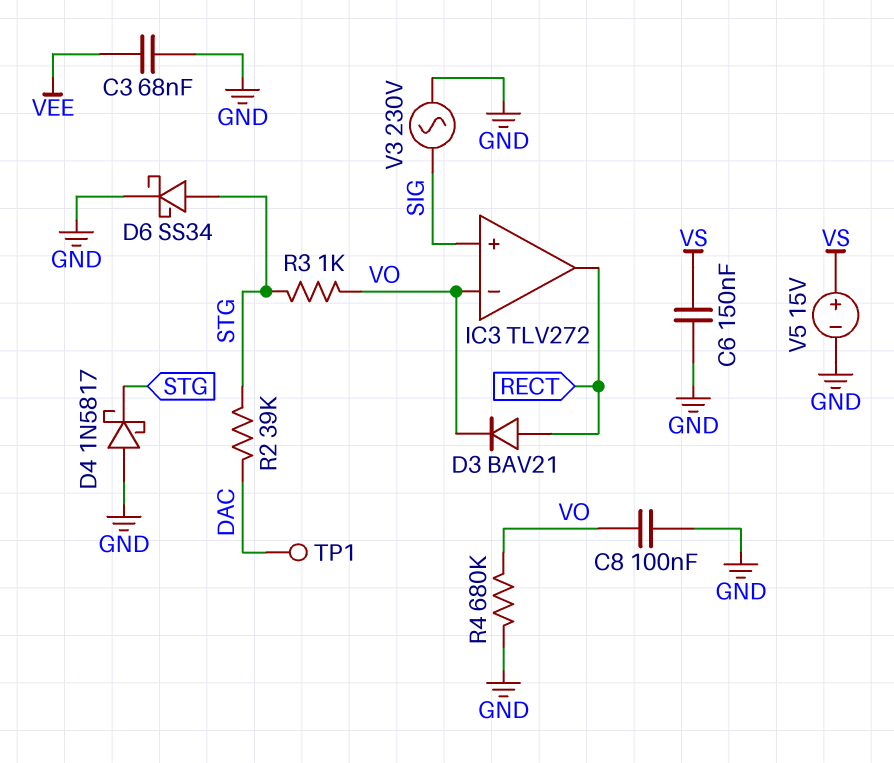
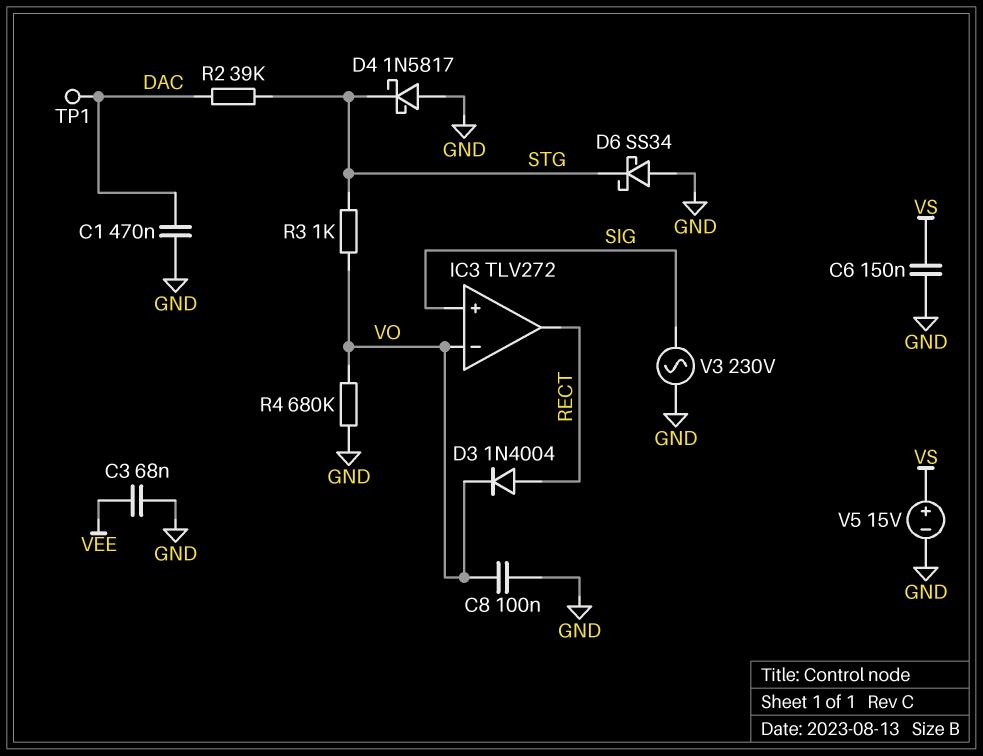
C1: none -> 470nF (DAC, GND)
D3: diode BAV21 (A RECT, K VO) -> diode 1N4004 (A RECT, K VO)
D6: schottky SS34 (A STG, K GND) -> schottky SS34 (A GND, K STG)

